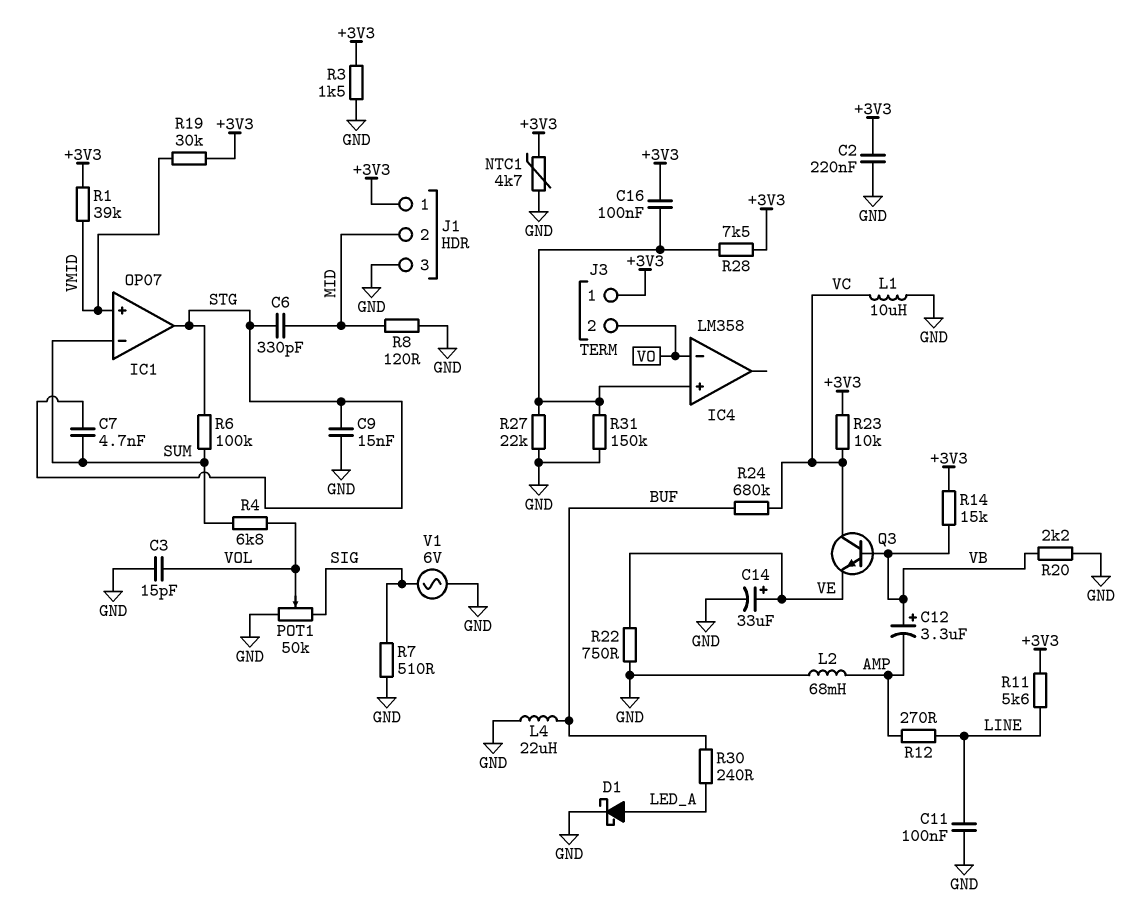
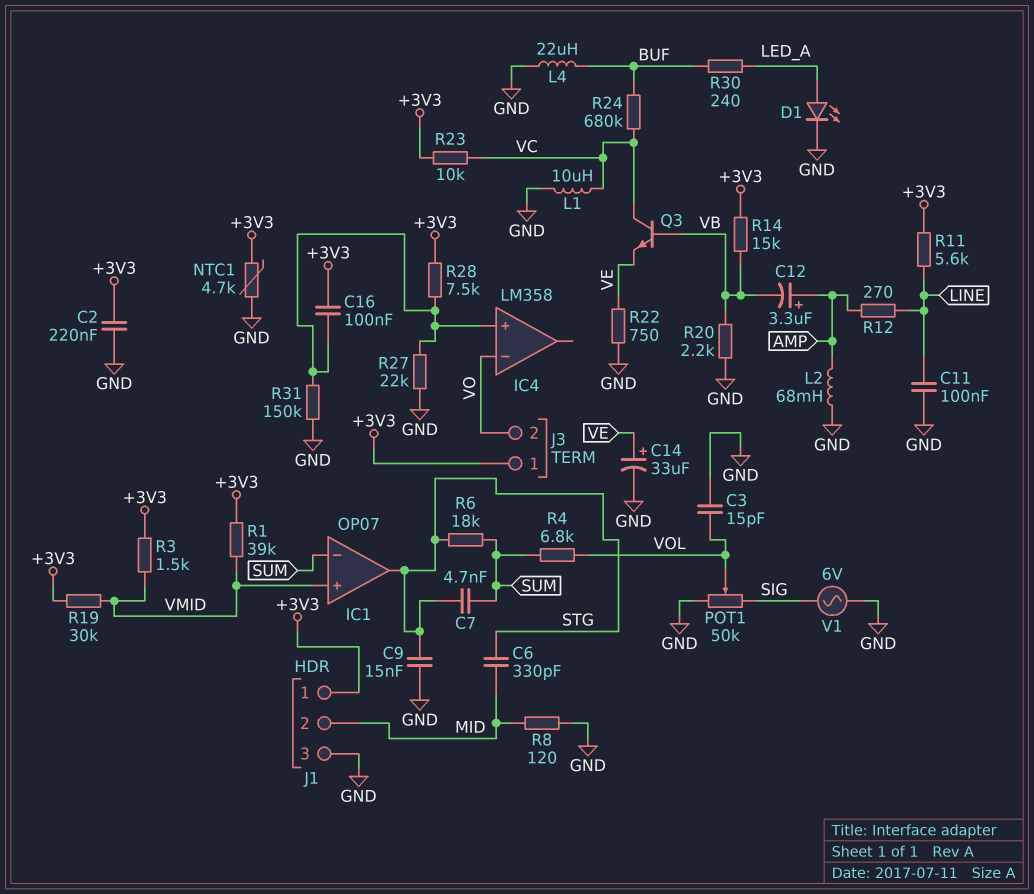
C12: 3.3uF (plus VB, minus AMP) -> 3.3uF (plus AMP, minus VB)
D1: schottky (A LED_A, K GND) -> LED (A LED_A, K GND)
R3: 1.5k (+3V3, GND) -> 1.5k (+3V3, VMID)
R6: 100k (STG, SUM) -> 18k (STG, SUM)
R7: 510 (GND, SIG) -> none

